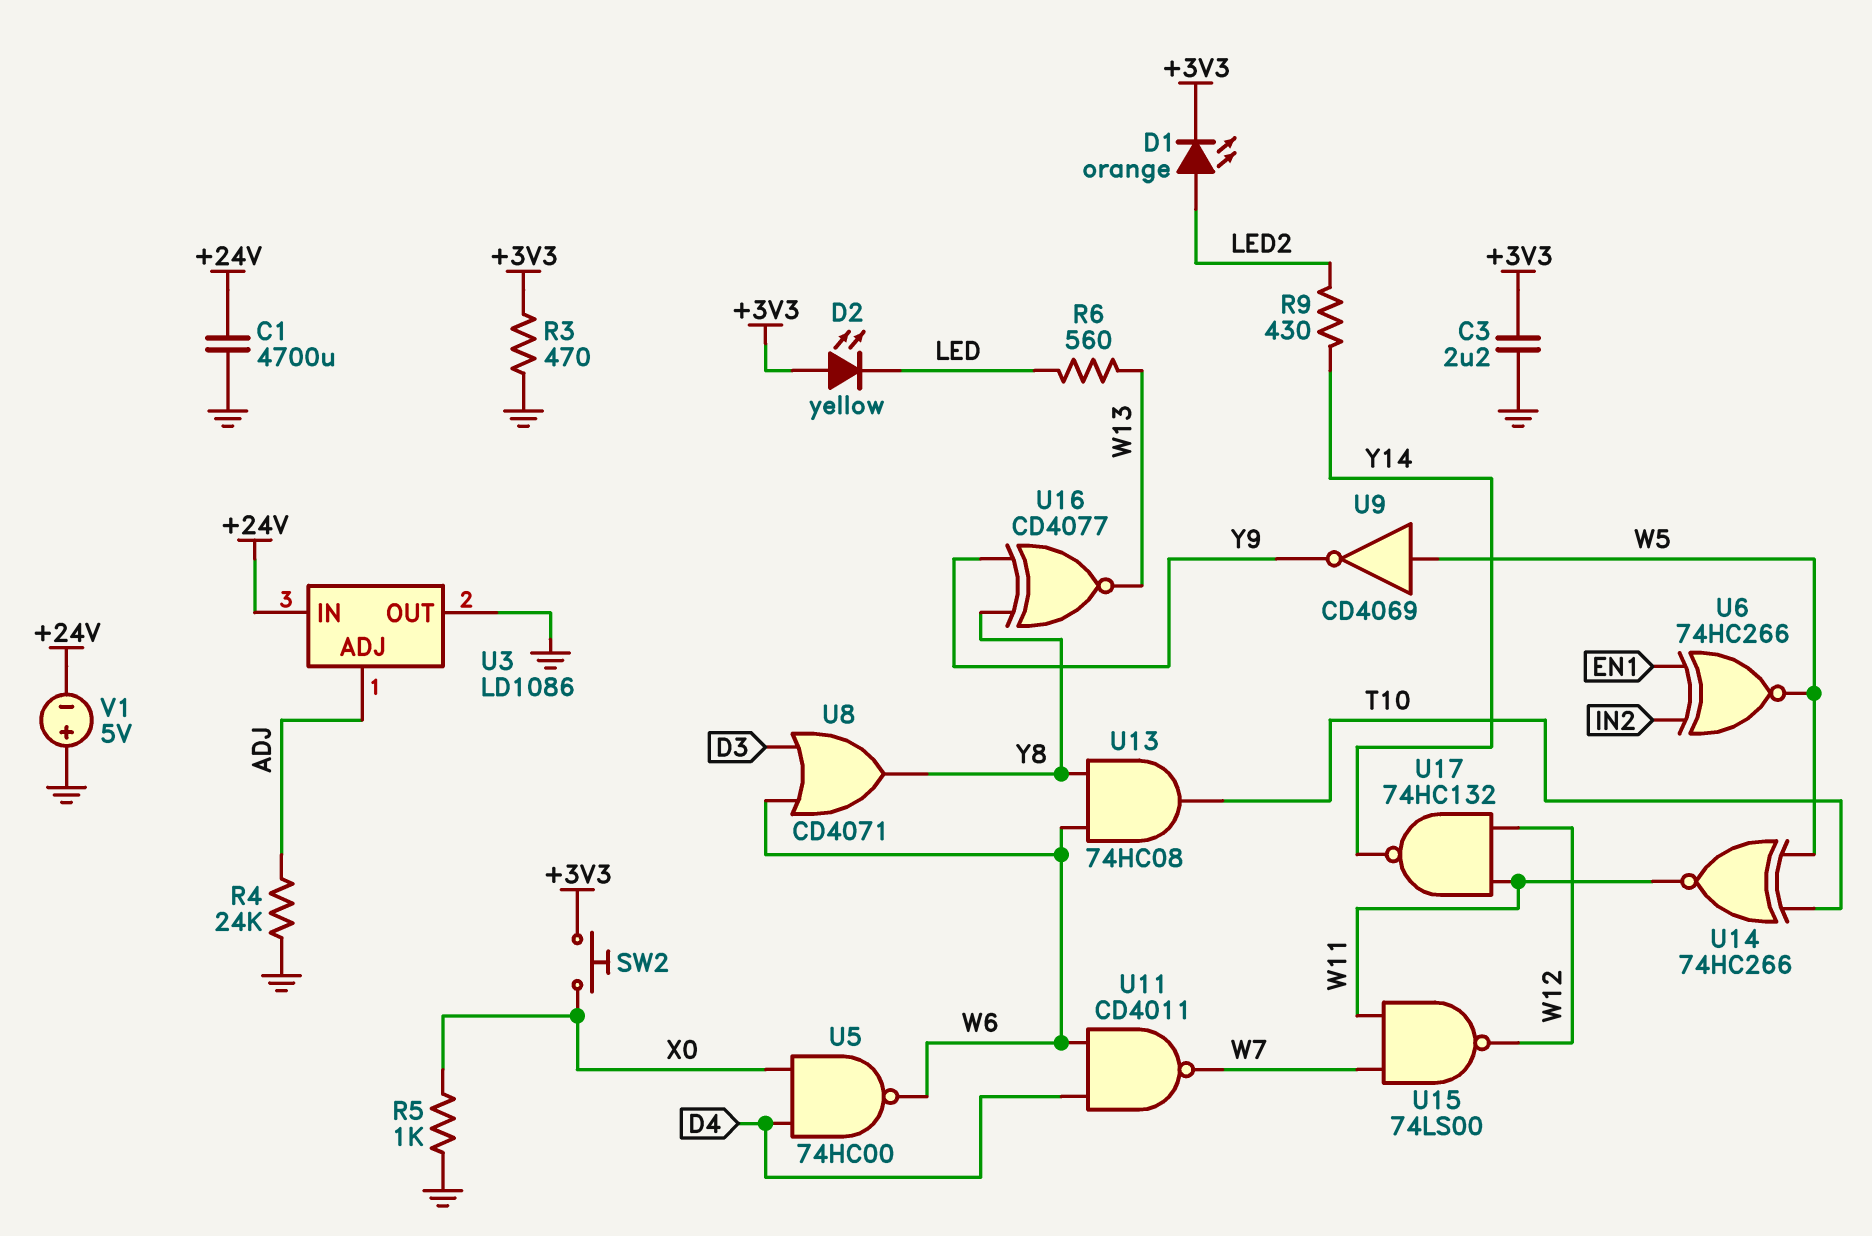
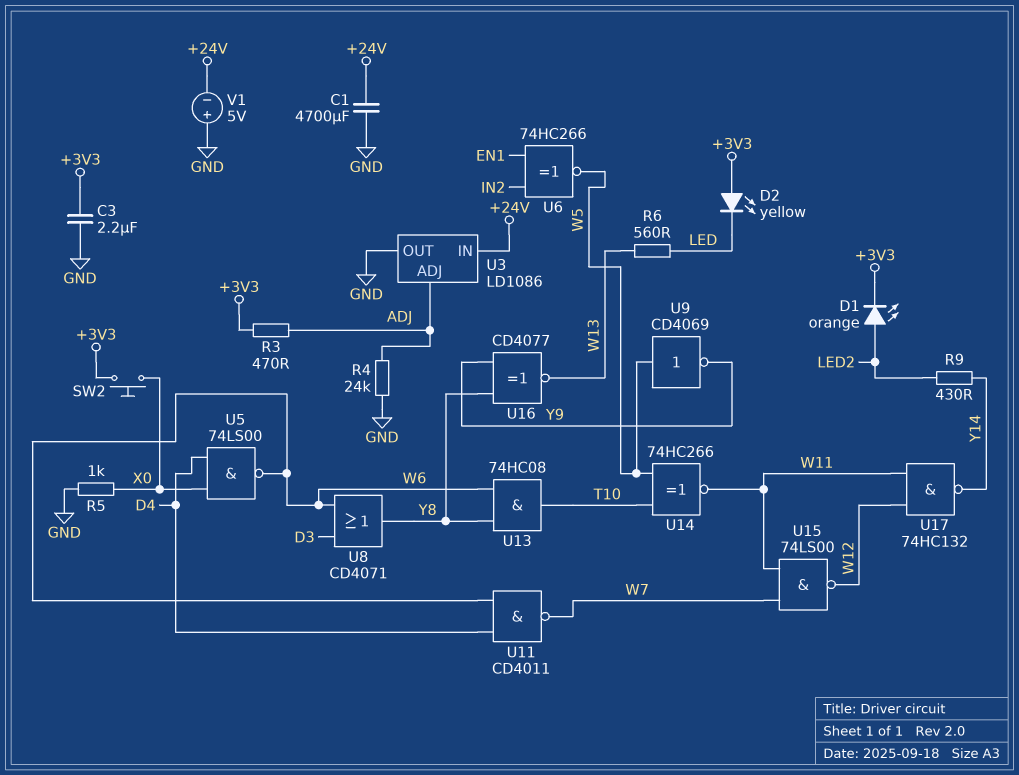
R3: 470 (+3V3, GND) -> 470 (+3V3, ADJ)
U5: NAND 74HC00 (in D4, in X0, out W6) -> NAND 74LS00 (in D4, in X0, out W6)

